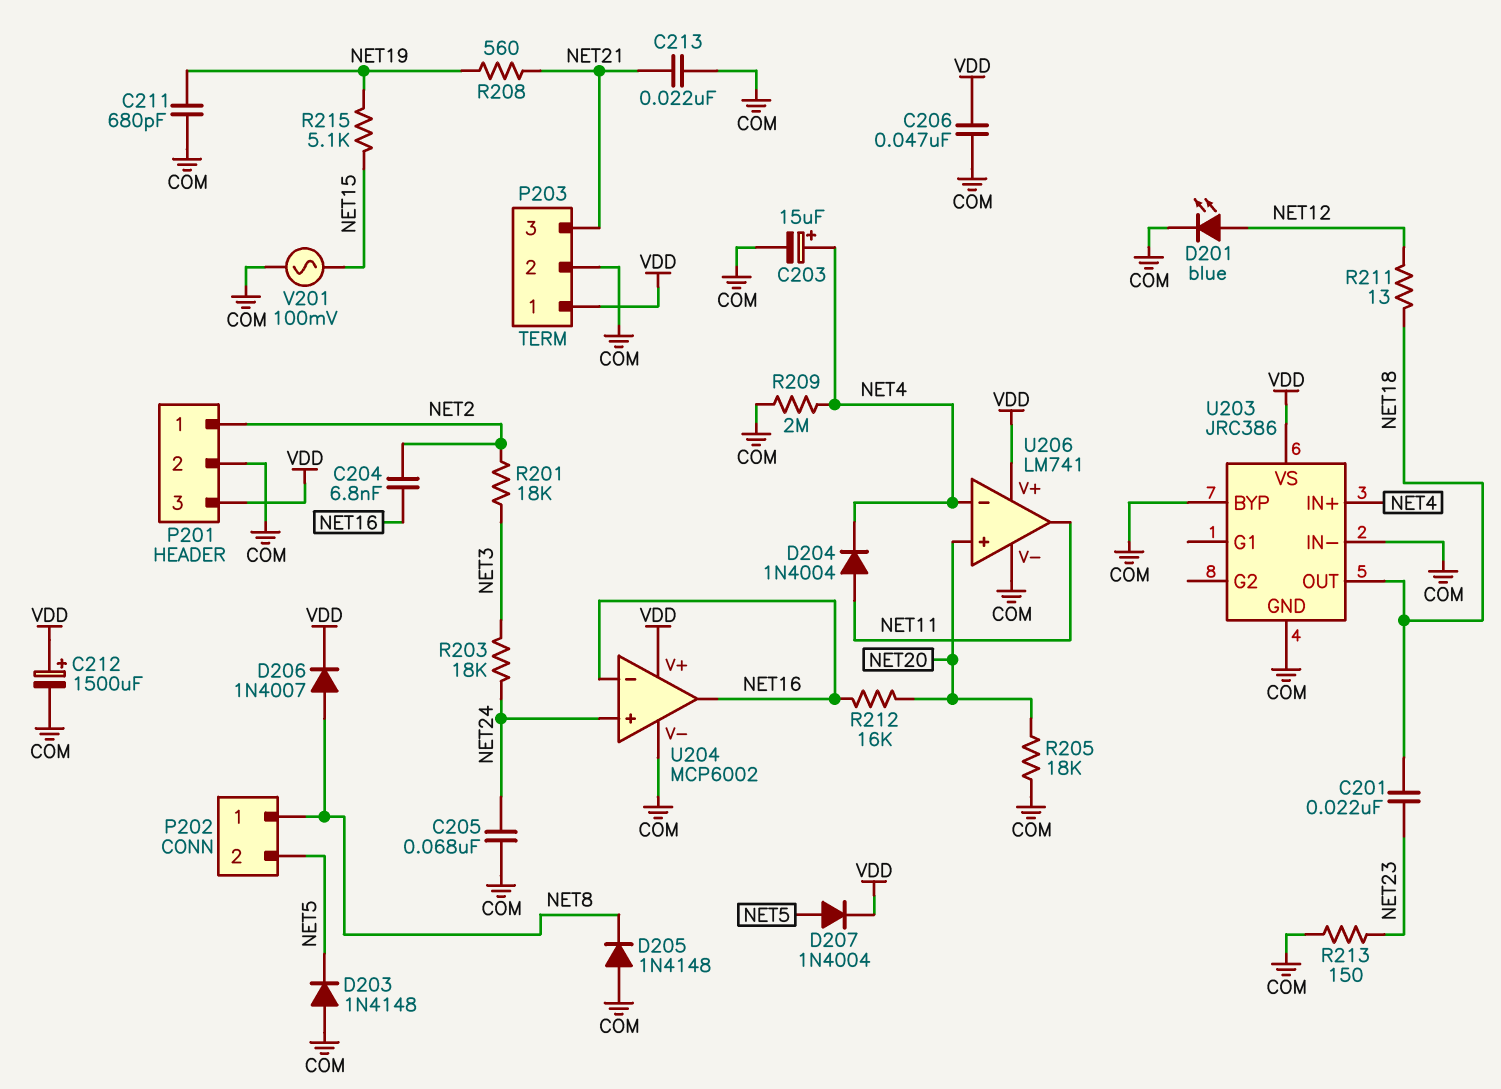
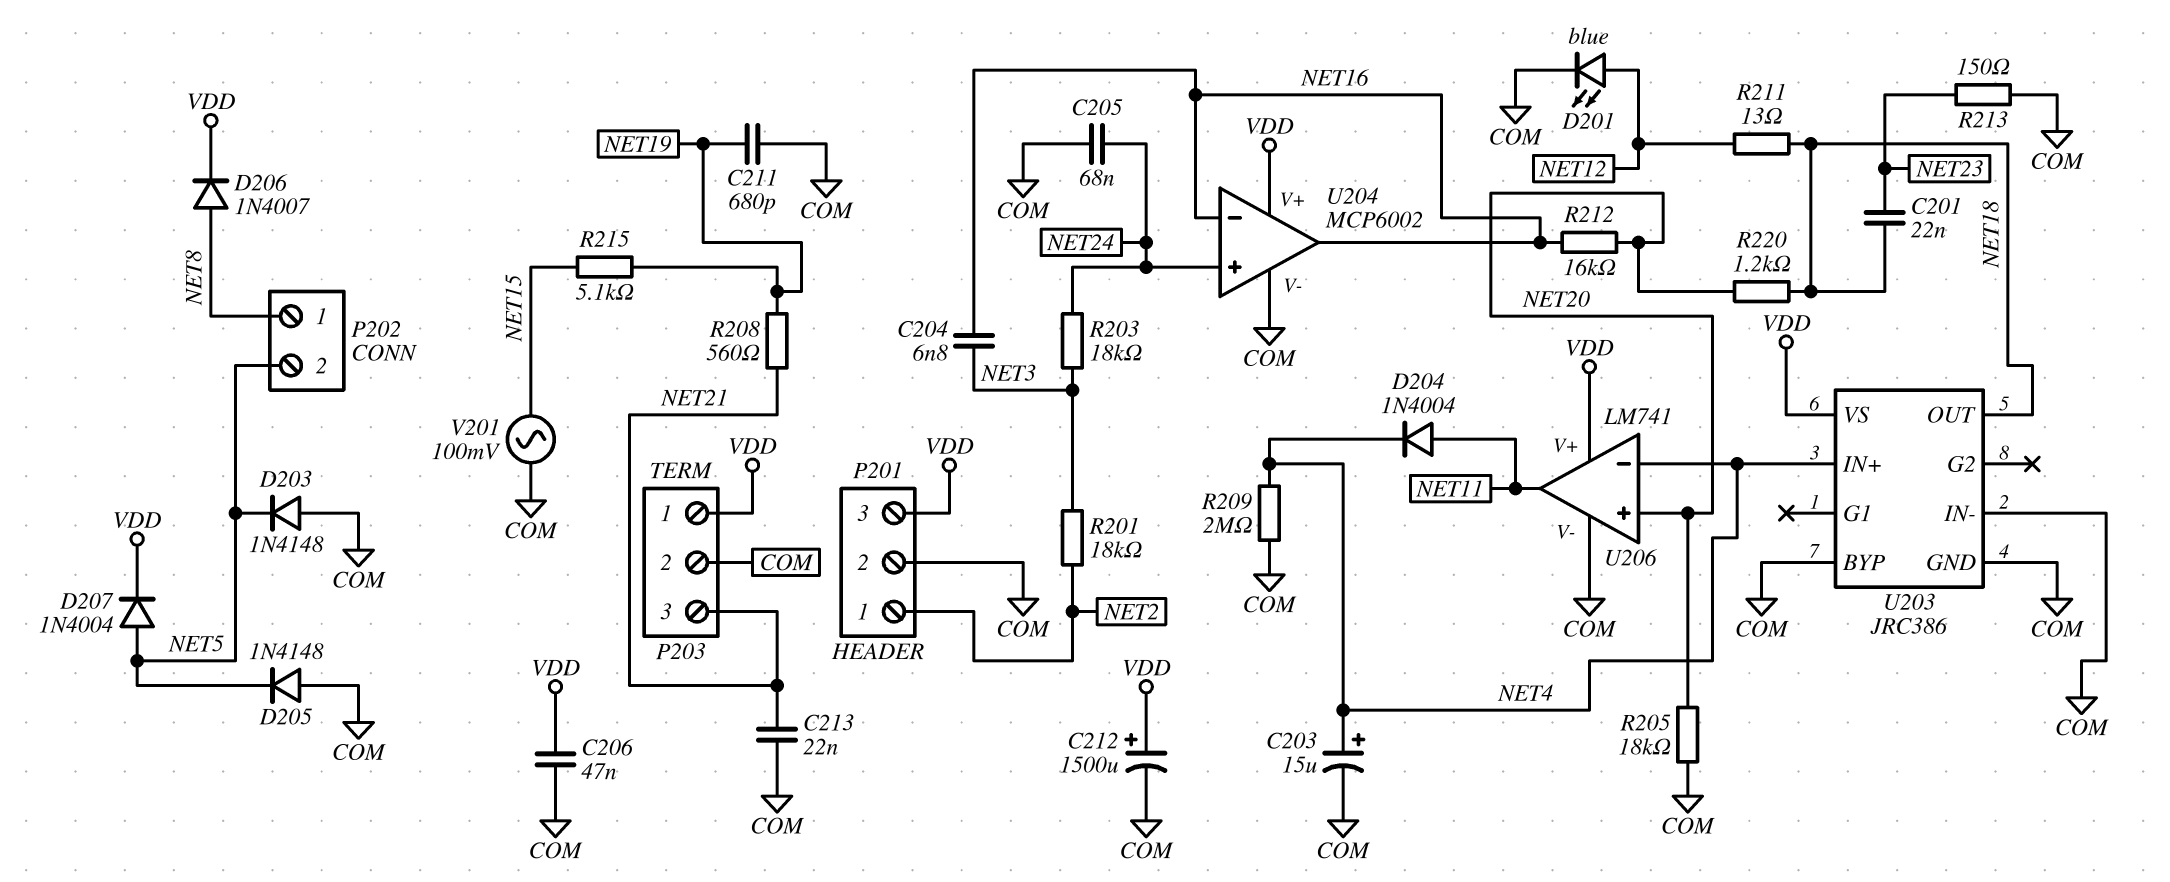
C204: 6.8nF (NET2, NET16) -> 6.8nF (NET3, NET16)
D205: diode 1N4148 (A COM, K NET8) -> diode 1N4148 (A COM, K NET5)
R220: none -> 1.2k (NET18, NET20)

